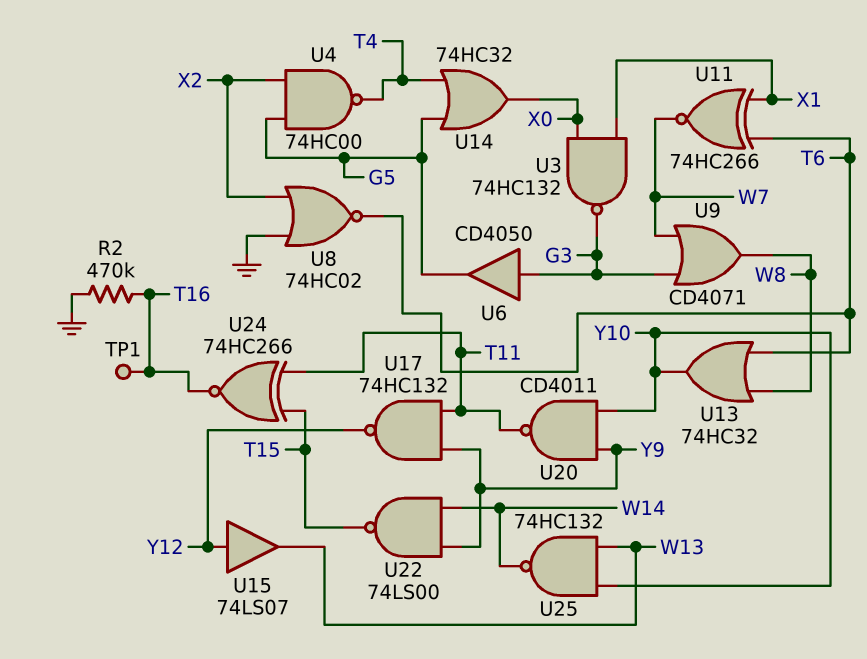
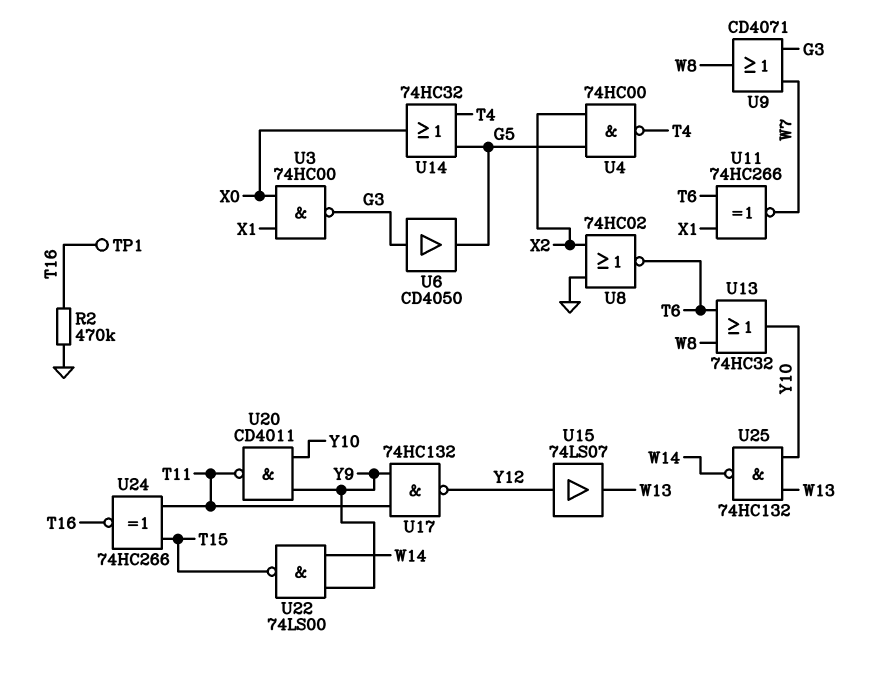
U3: NAND 74HC132 (in X0, in X1, out G3) -> NAND 74HC00 (in X0, in X1, out G3)

